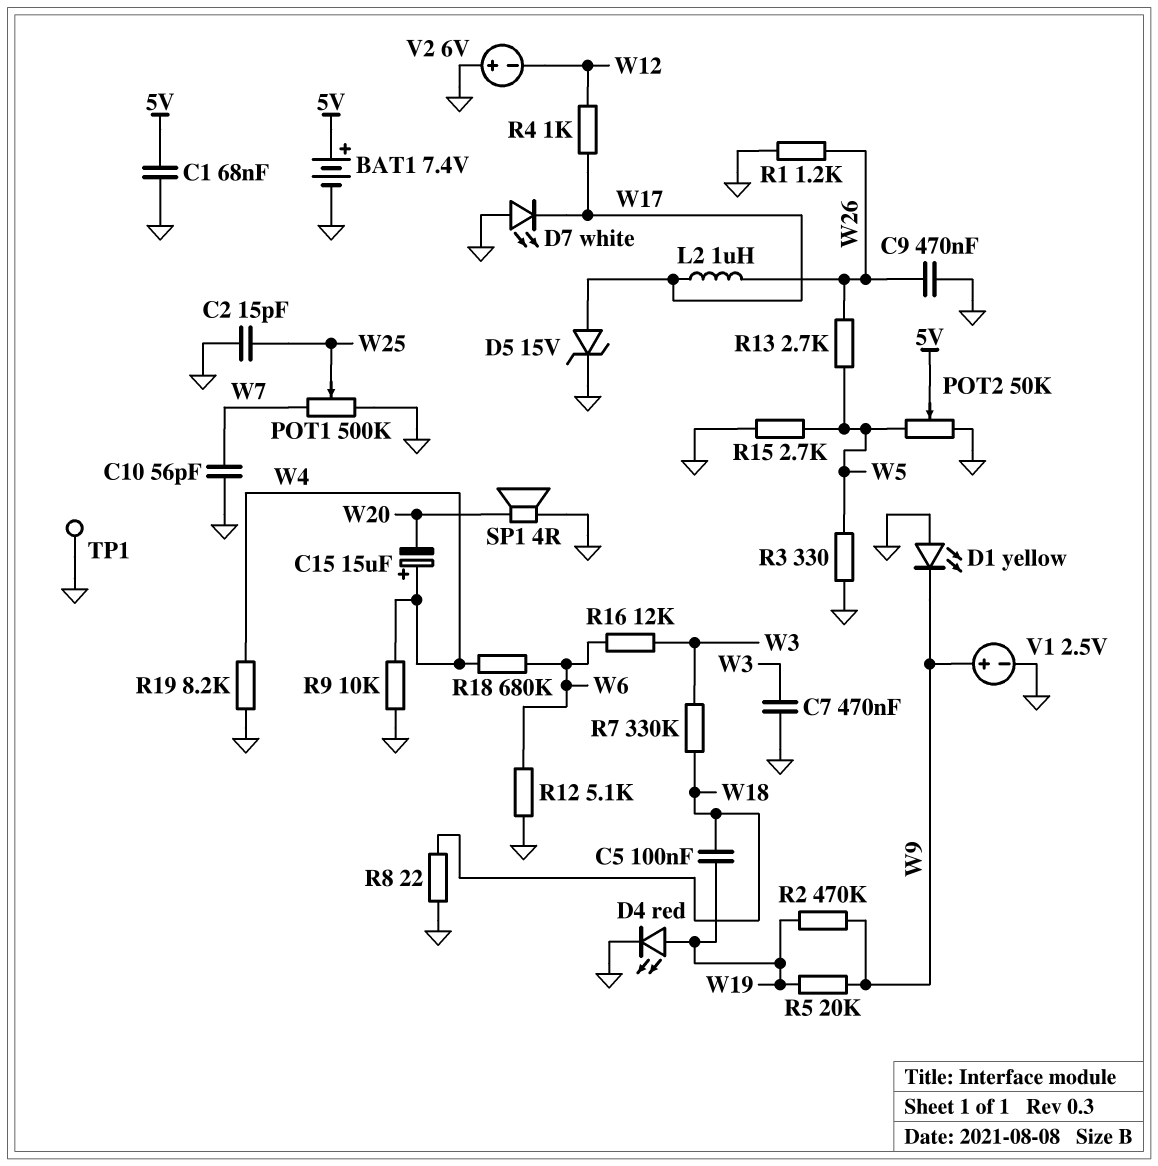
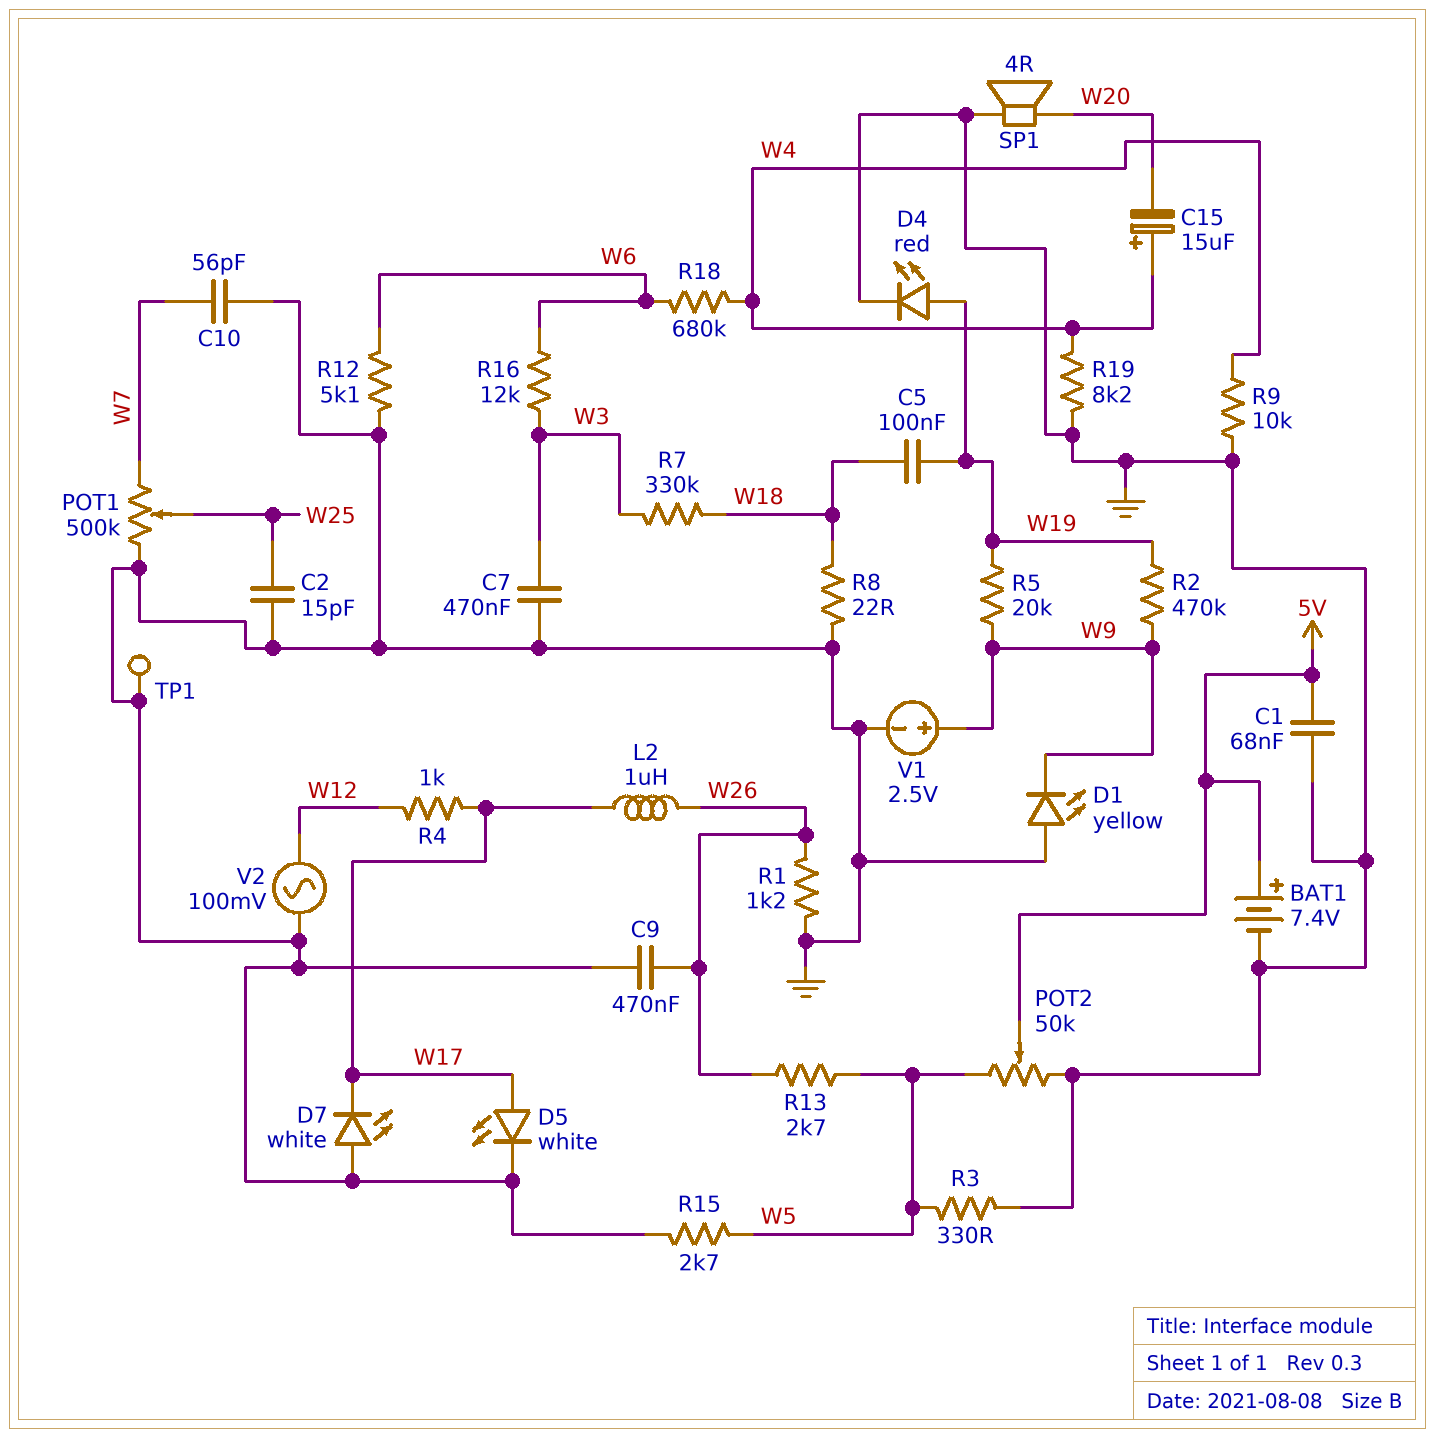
D5: zener 15V (A W17, K GND) -> LED white (A W17, K GND)
V2: 6V (plus GND, minus W12) -> AC 100mV (GND, W12)

